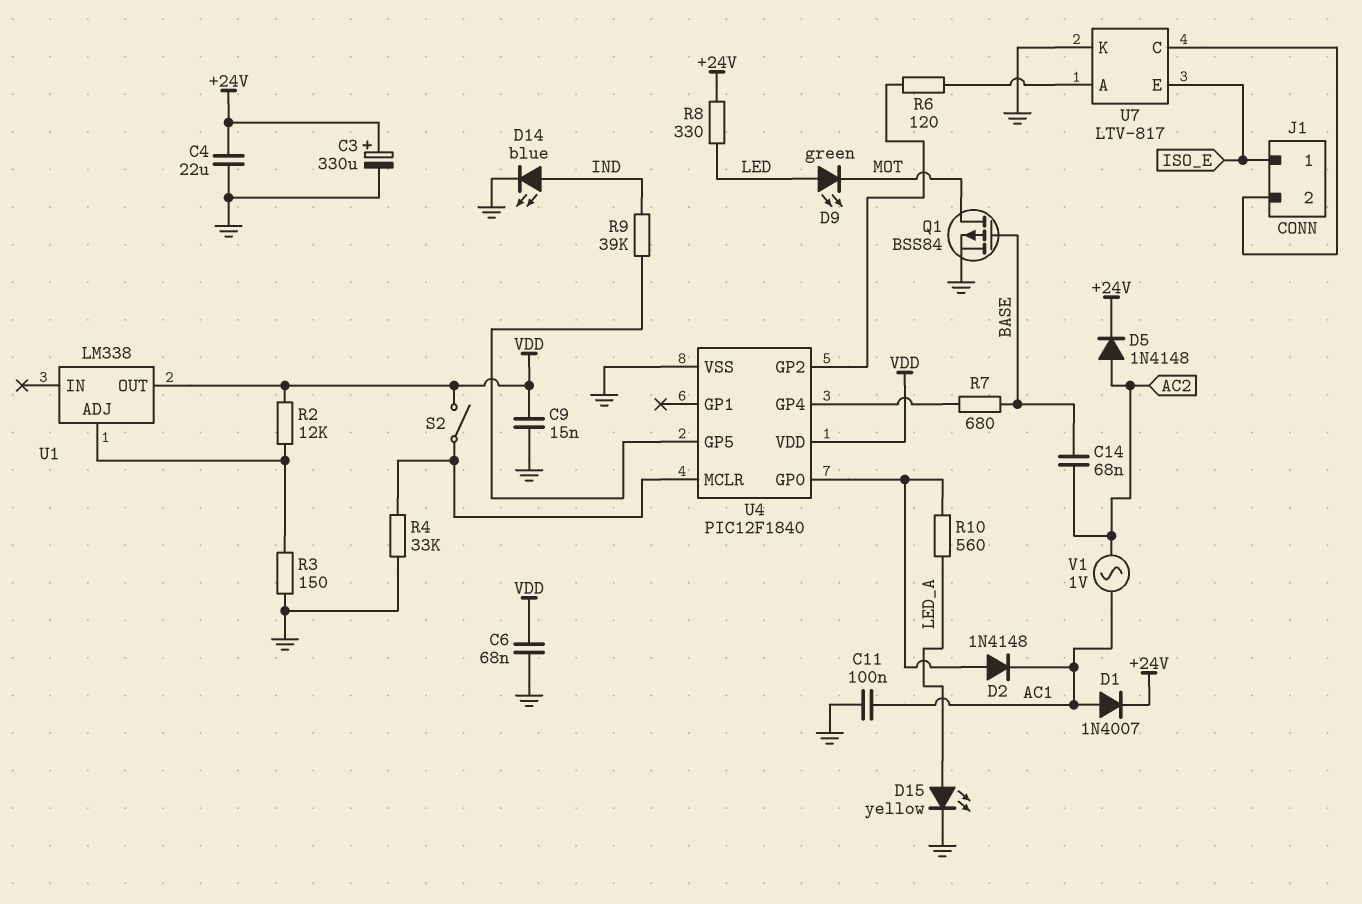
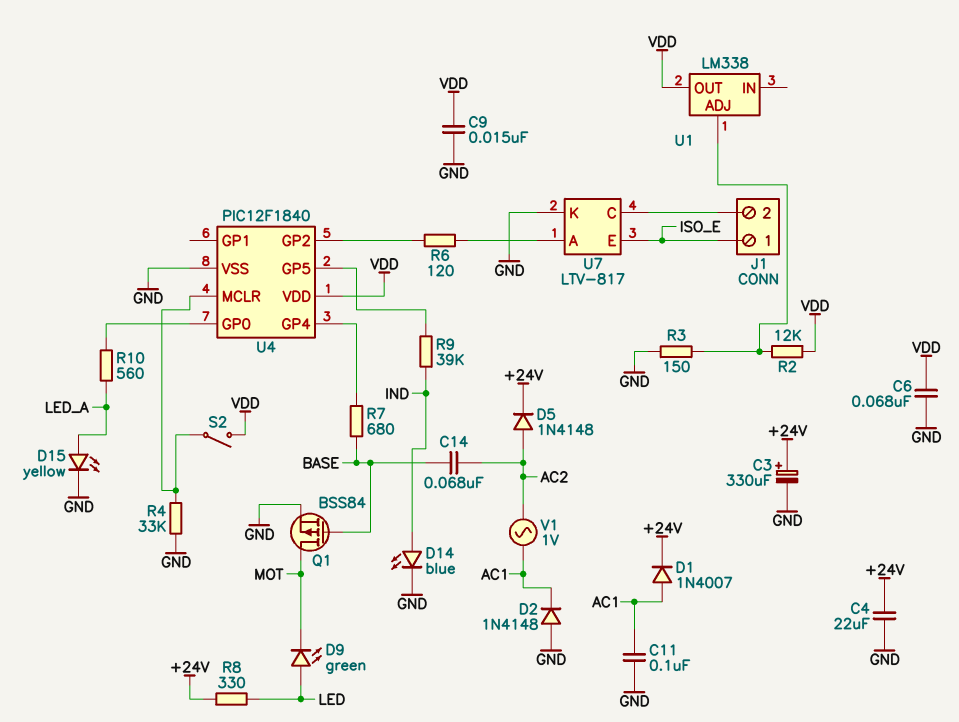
D2: diode 1N4148 (A U4/GP0, K AC1) -> diode 1N4148 (A GND, K AC1)

